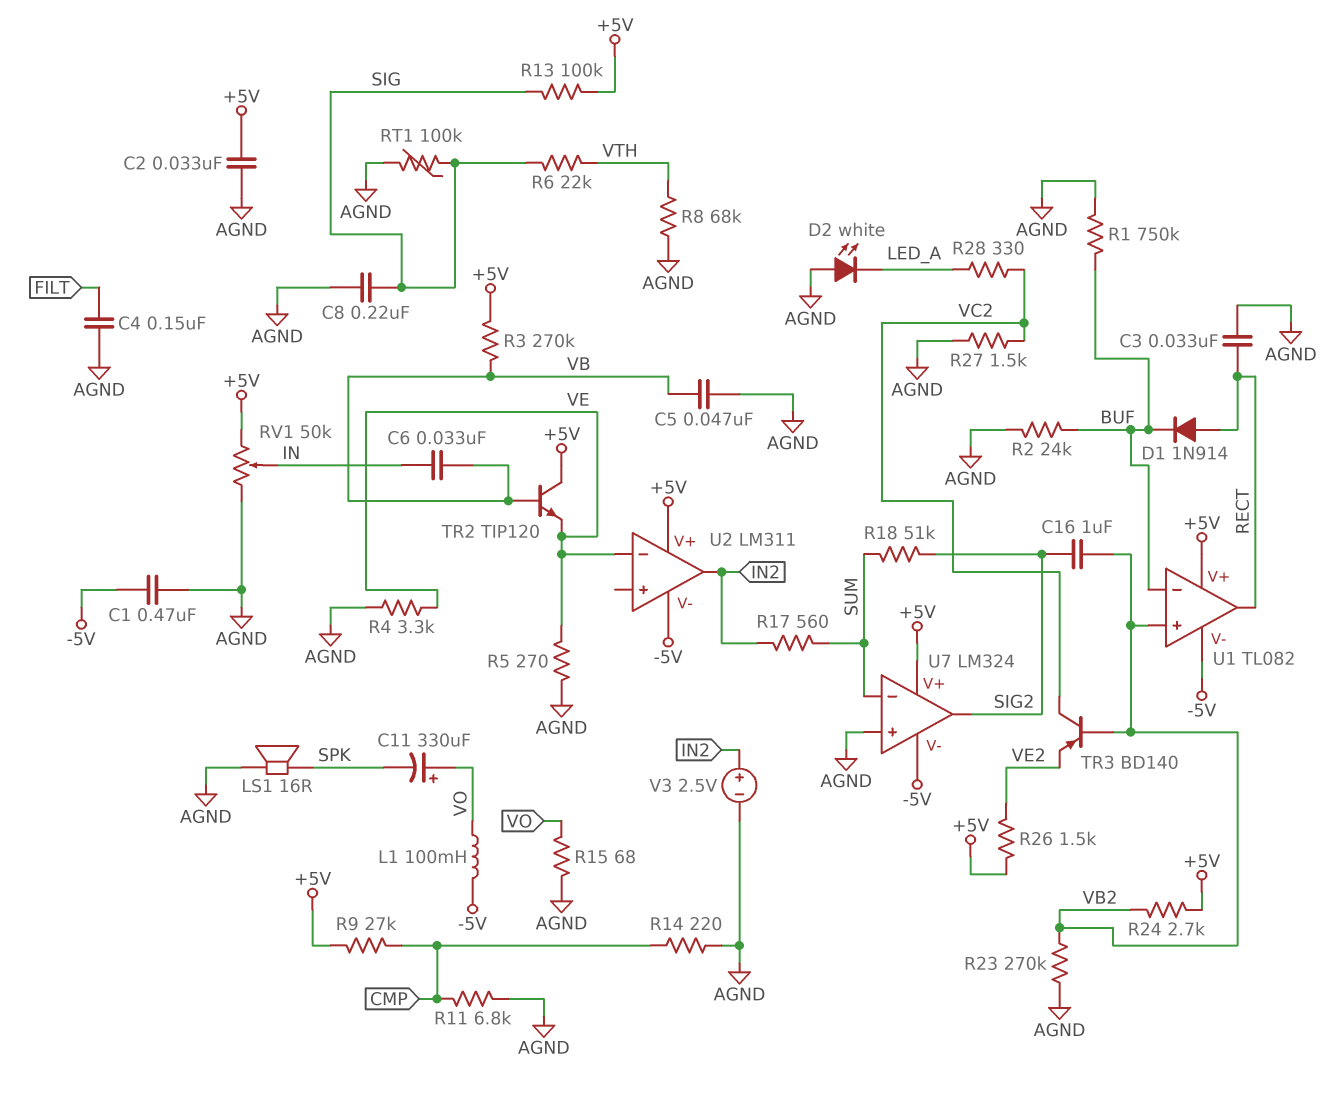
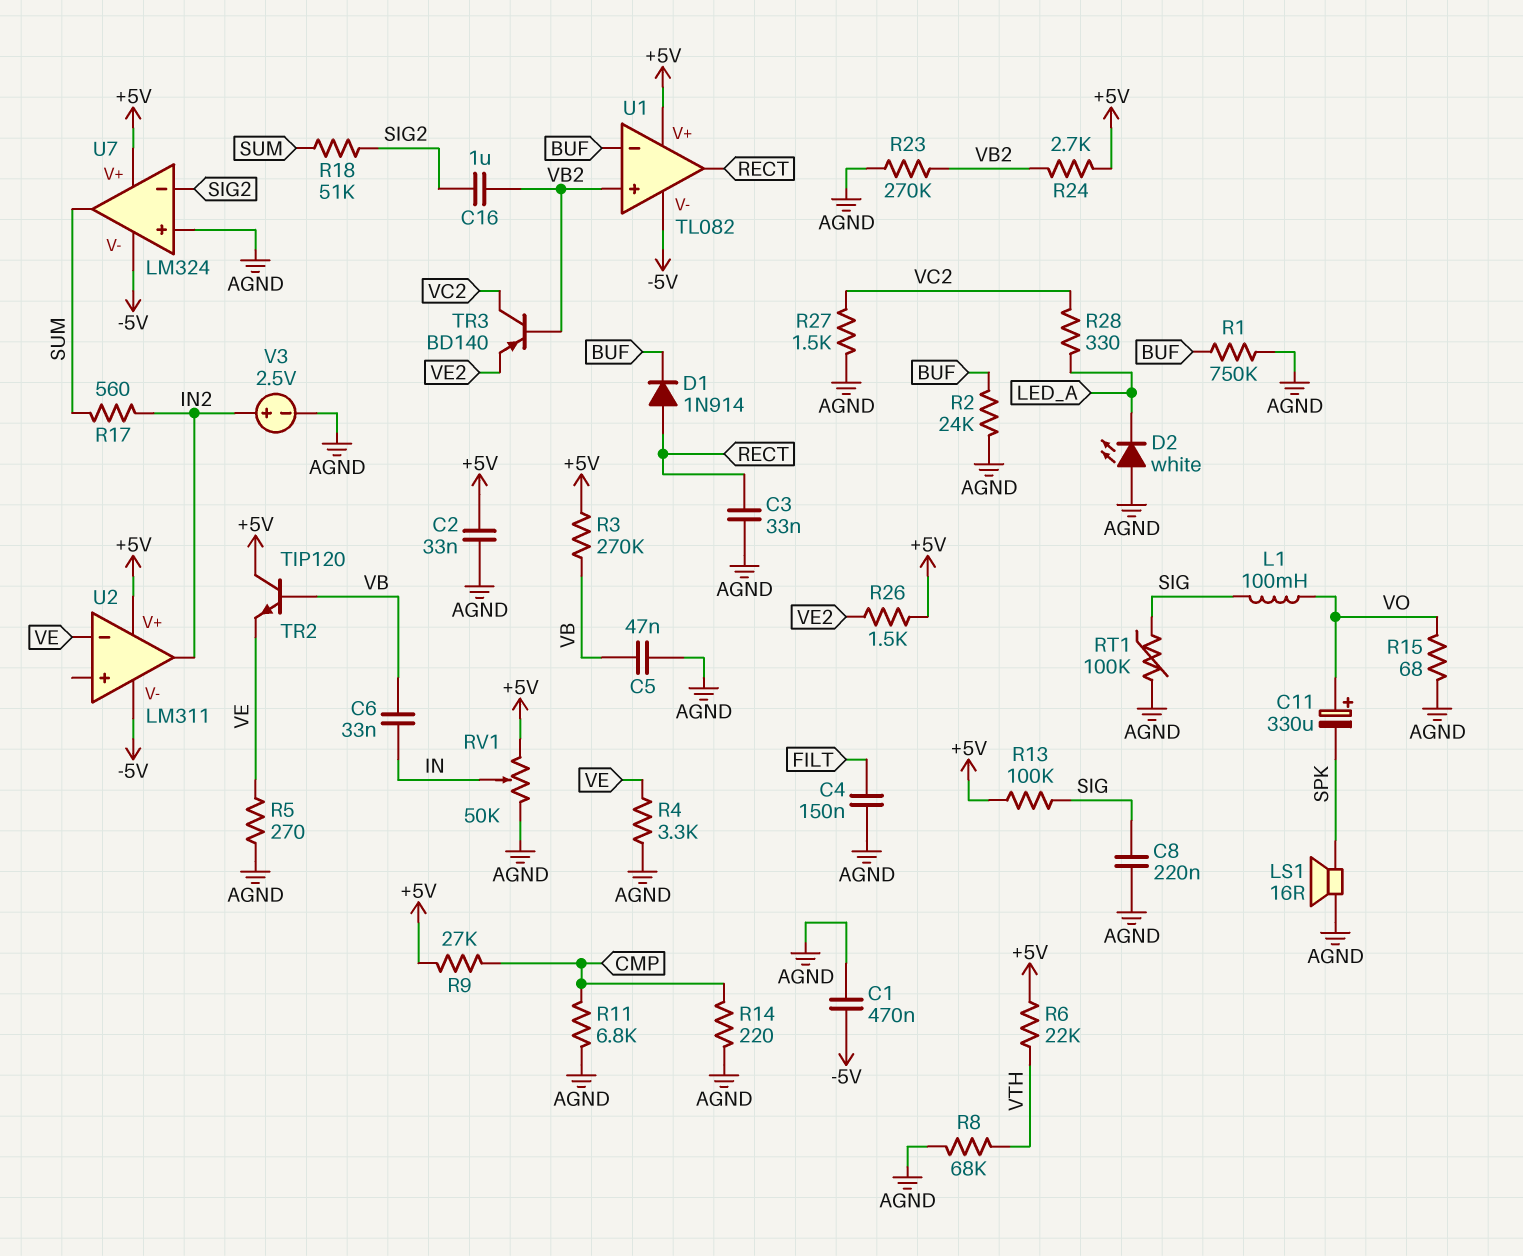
L1: 100mH (-5V, VO) -> 100mH (SIG, VO)
R6: 22k (SIG, VTH) -> 22k (+5V, VTH)
U7 pin in-: SUM -> SIG2
U7 pin out: SIG2 -> SUM

